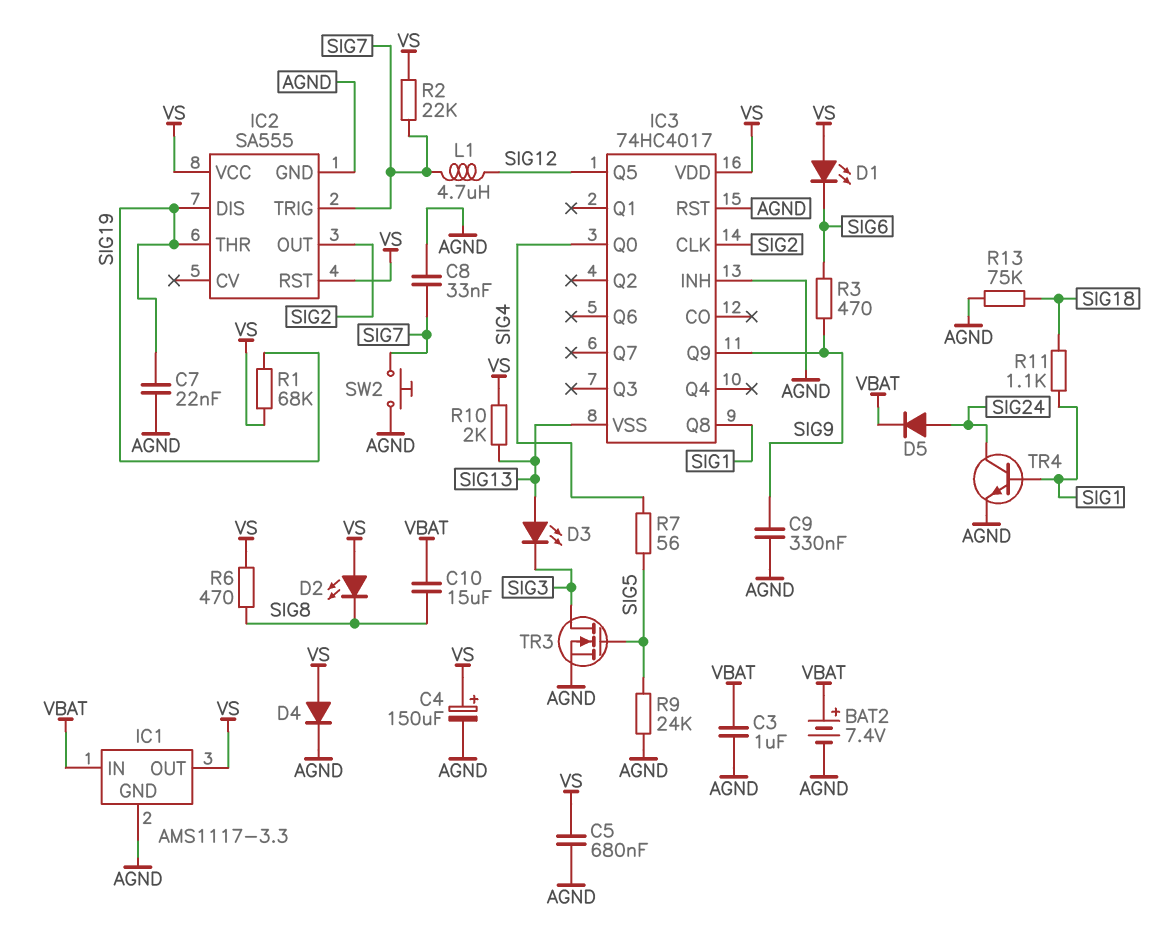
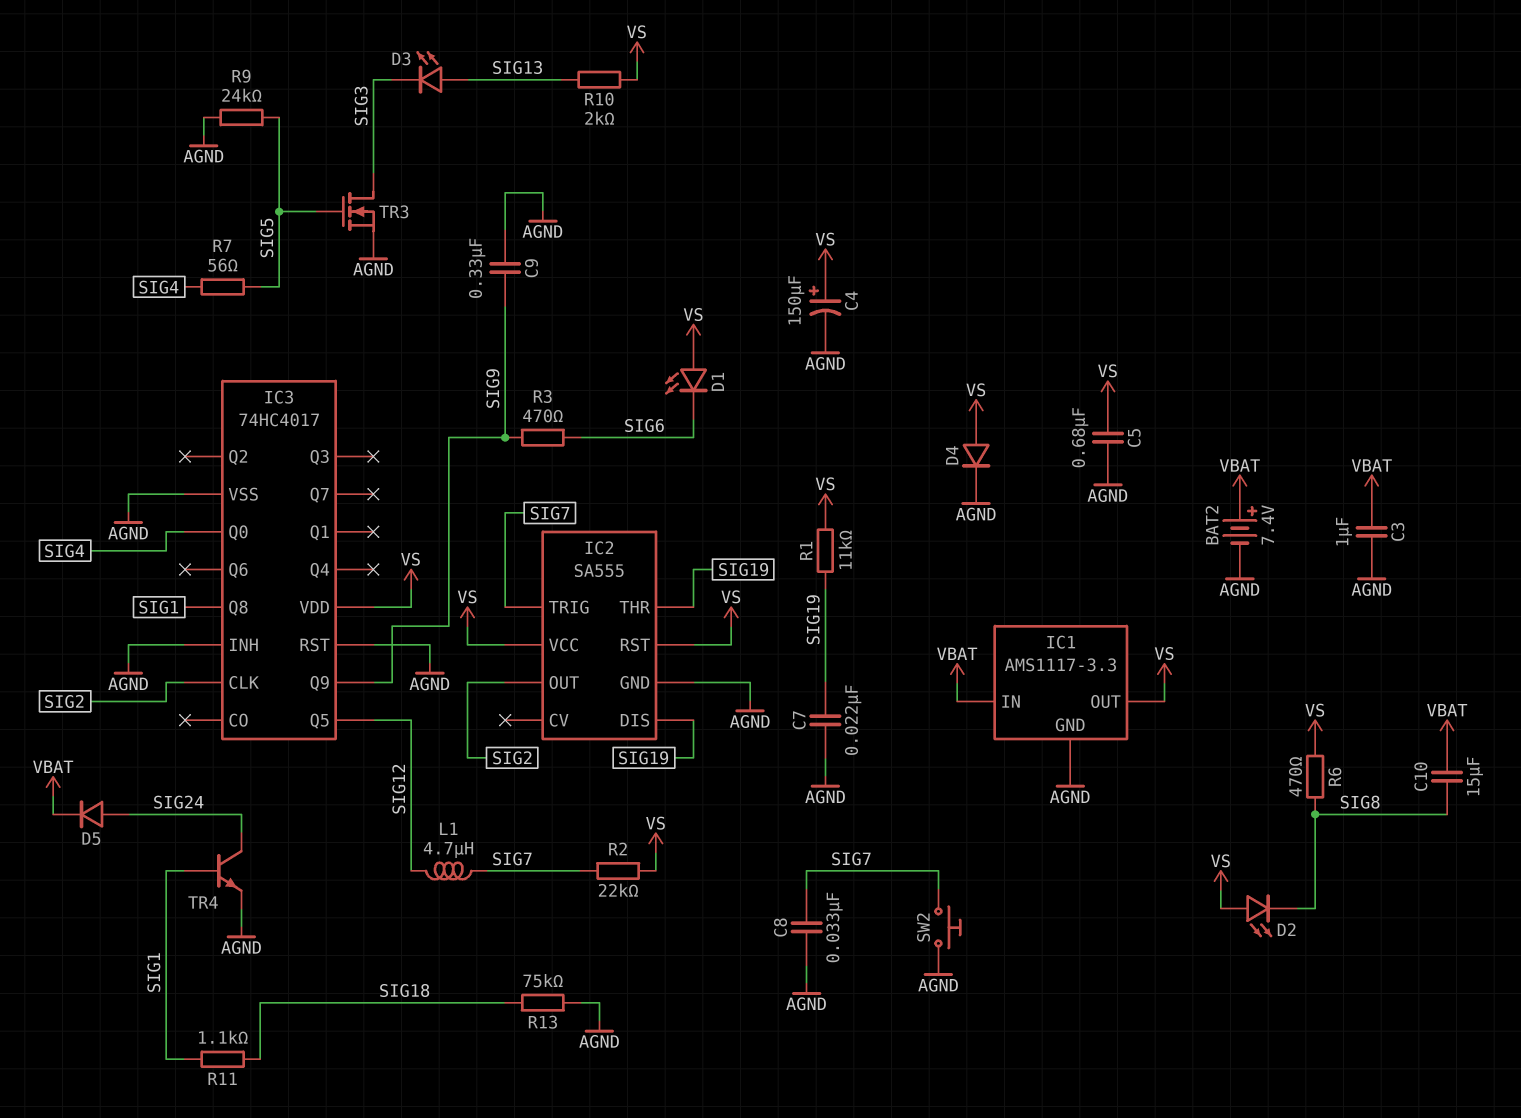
IC3 pin VSS: SIG13 -> AGND
R1: 68k (SIG19, VS) -> 11k (SIG19, VS)

